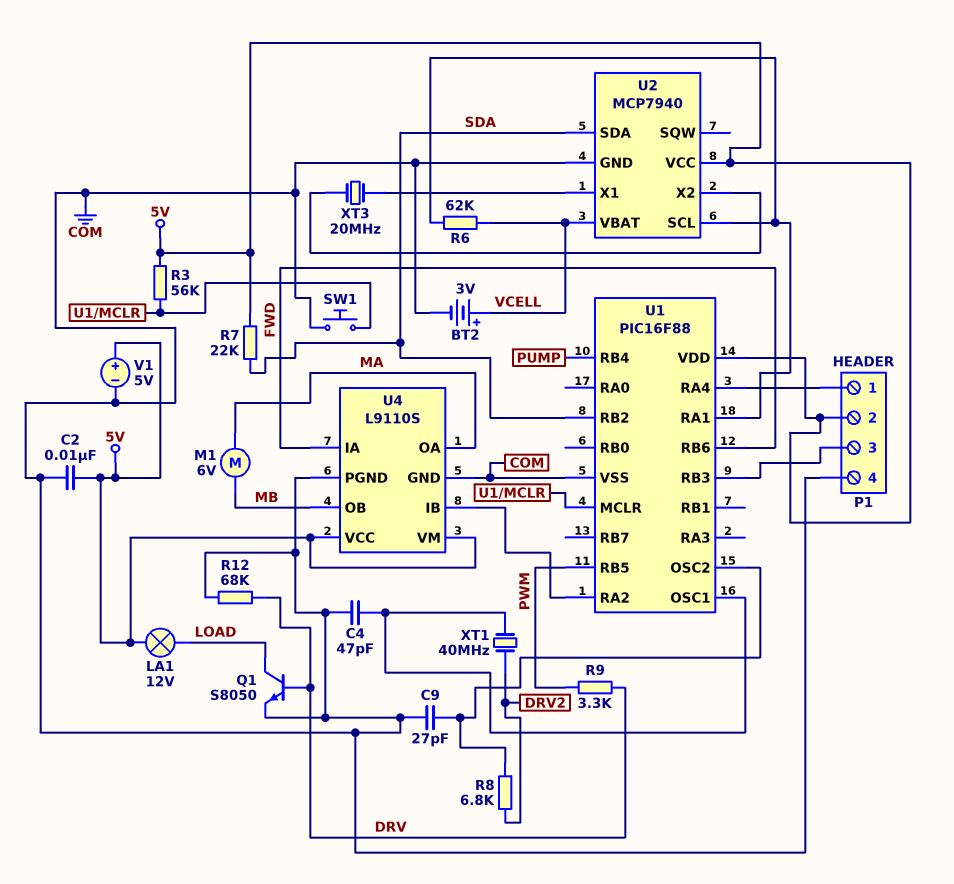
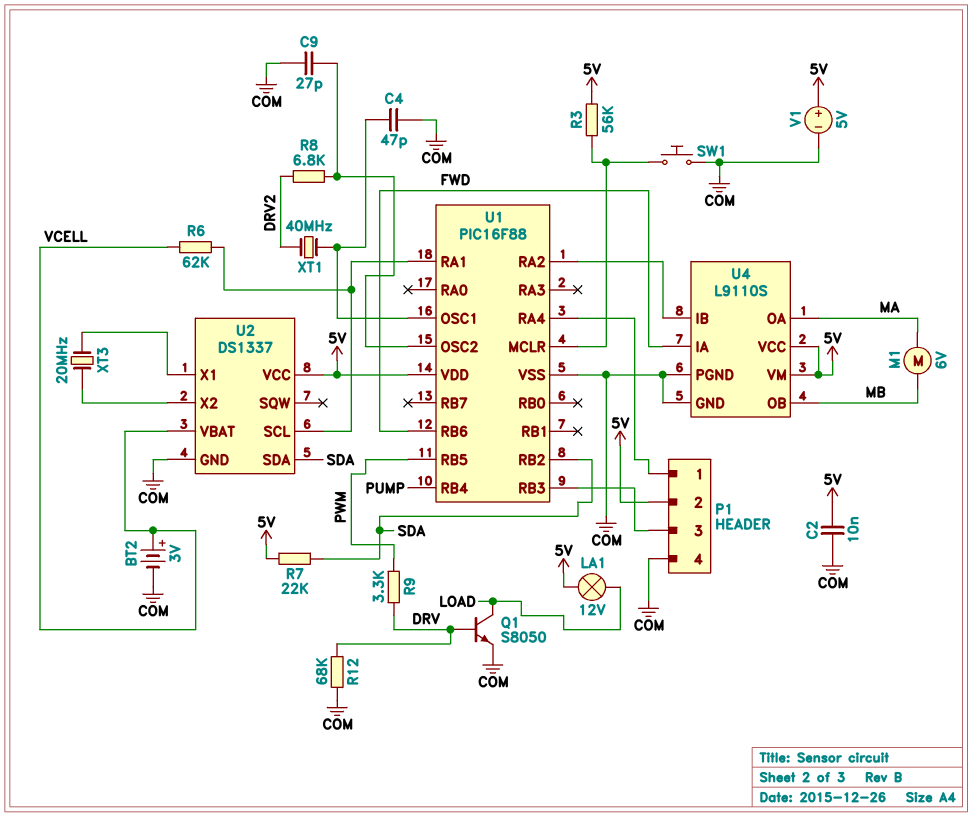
U2: MCP7940 -> DS1337

